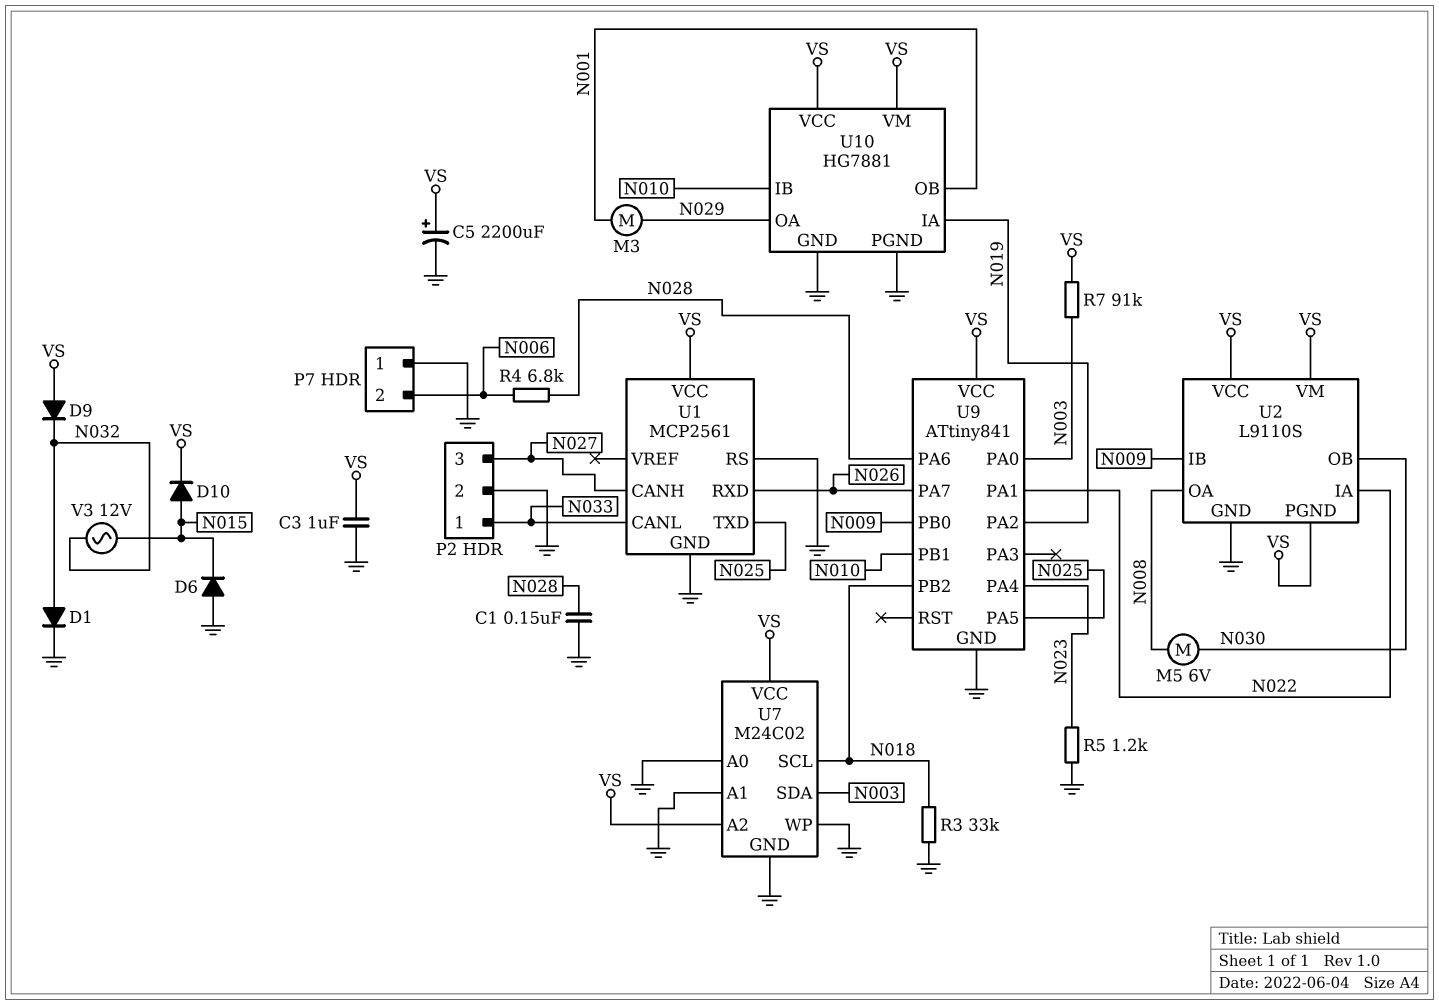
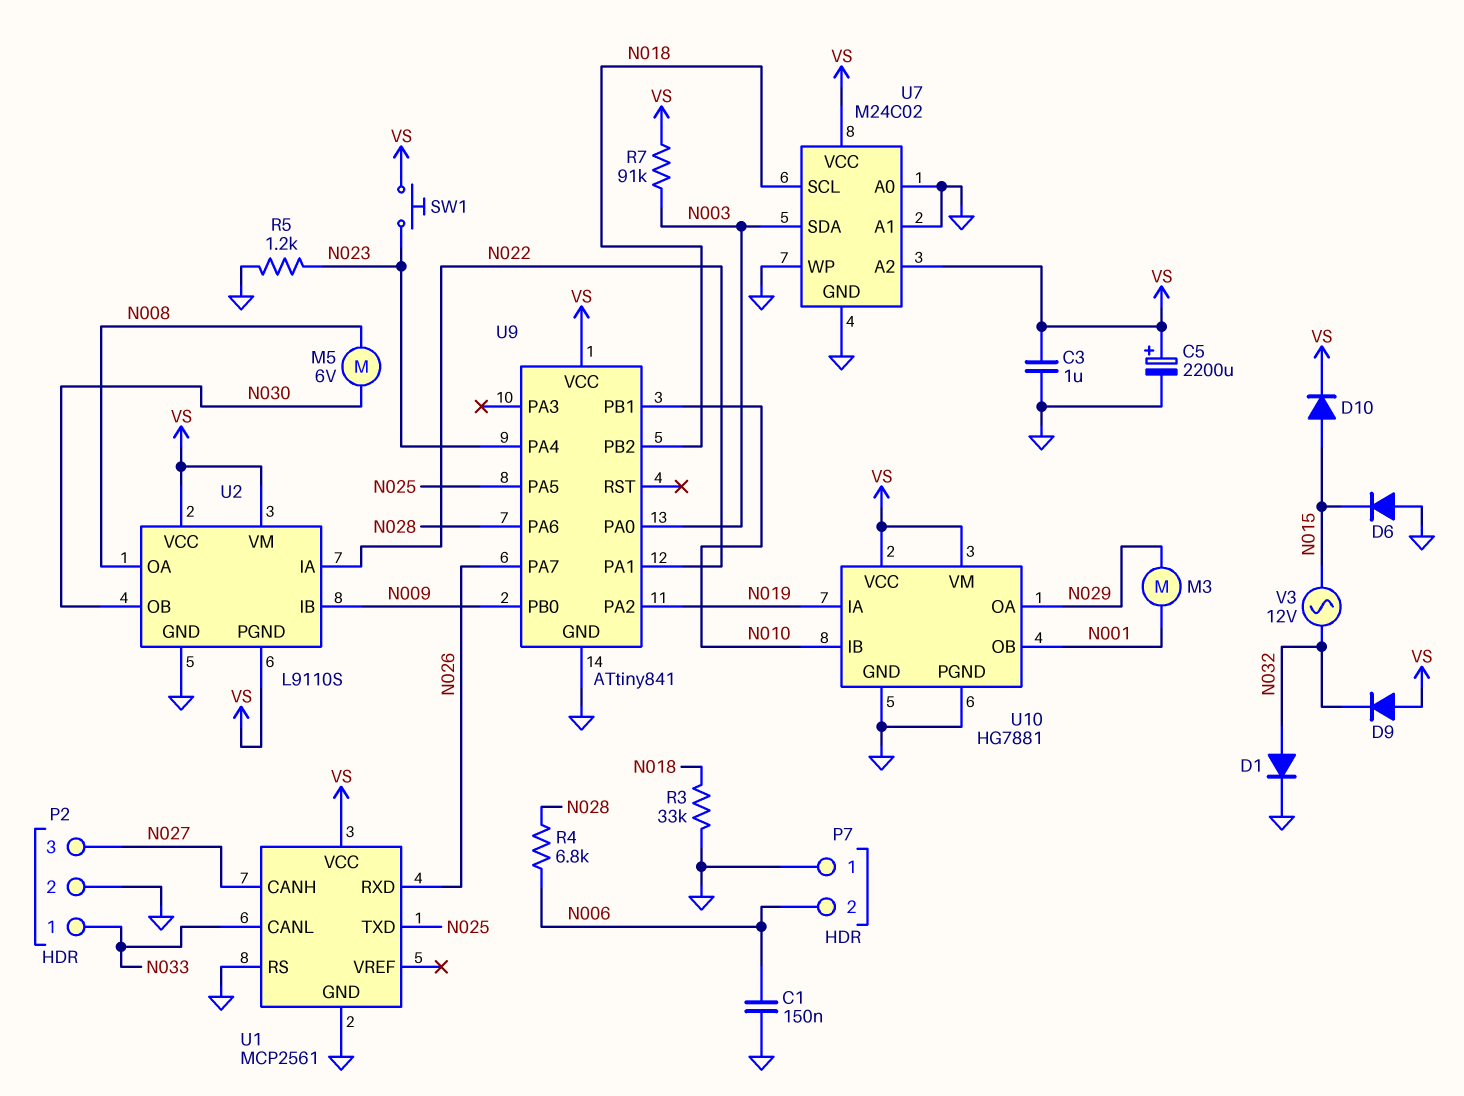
C1: 150nF (GND, N028) -> 150nF (GND, N006)
SW1: none -> button (N023, VS)

